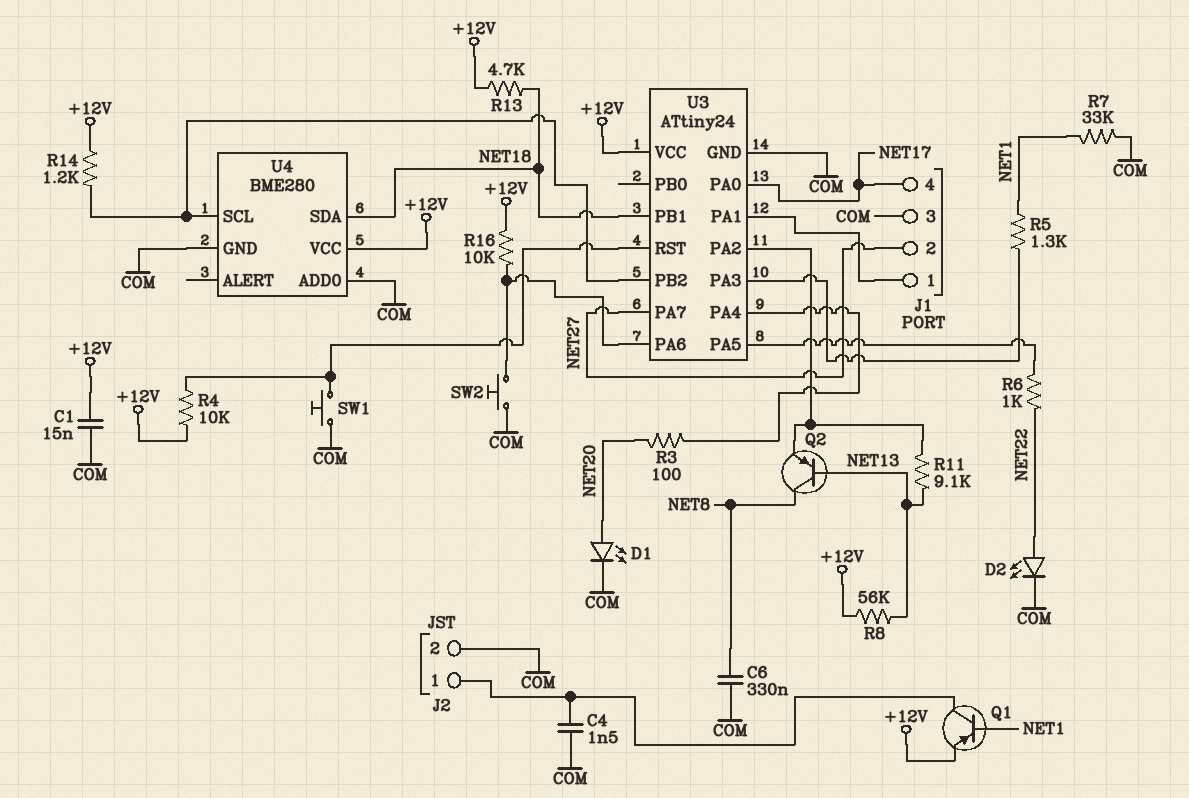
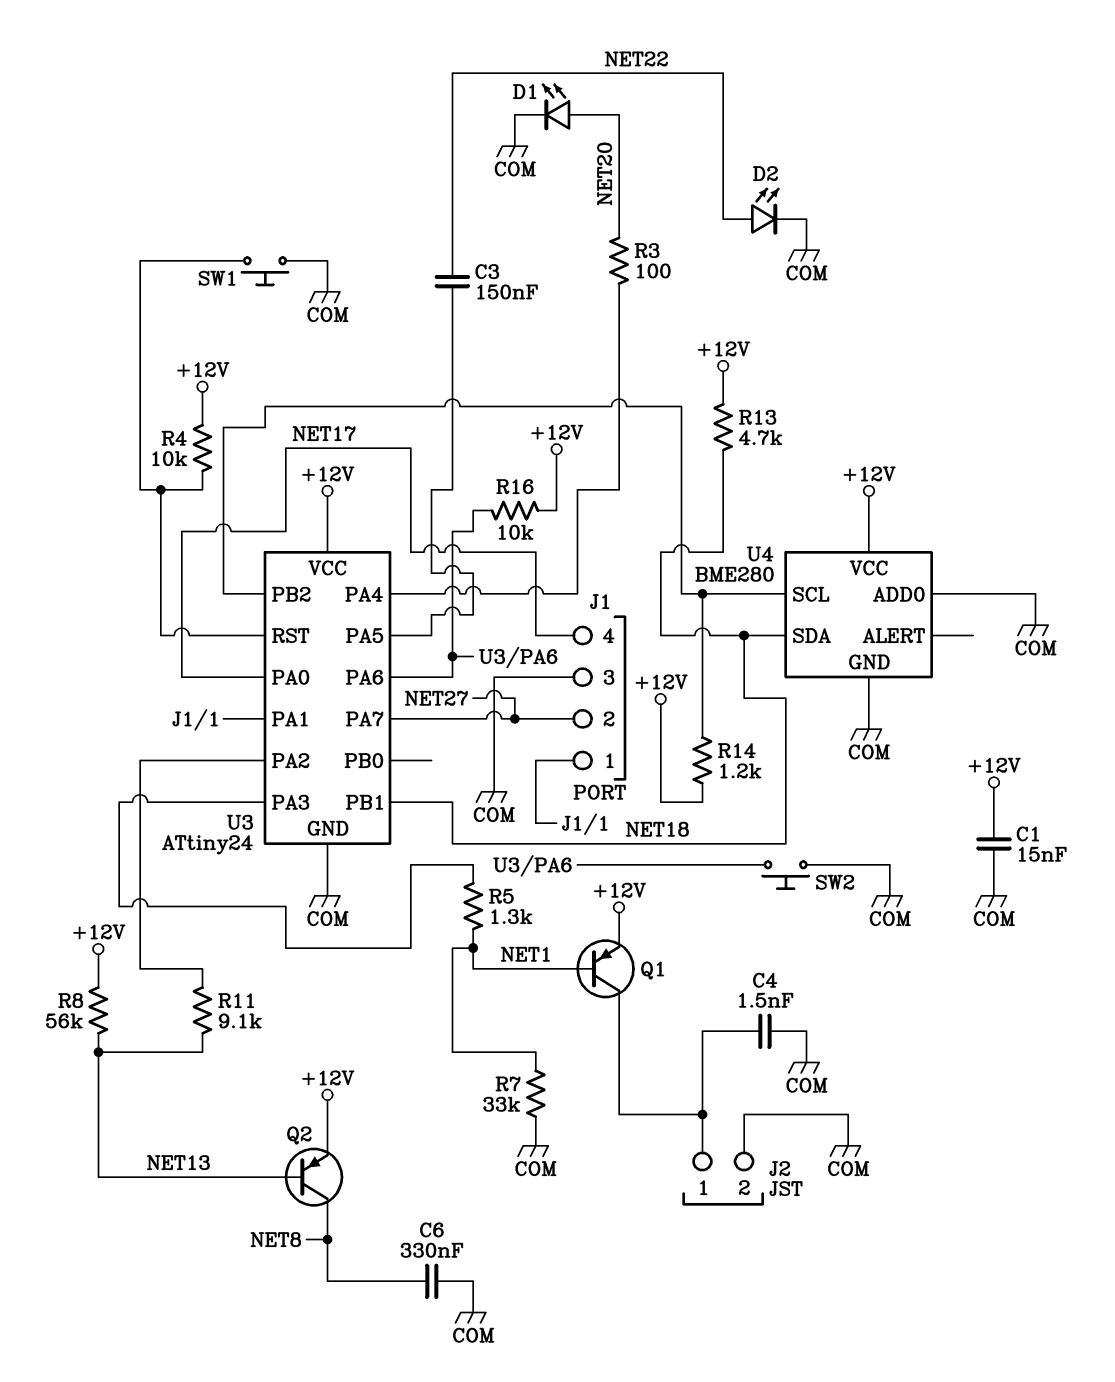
C3: none -> 150nF (NET22, U3/PA5)
Q2: PNP (B NET13, C NET8, E U3/PA2) -> PNP (B NET13, C NET8, E +12V)
R6: 1k (NET22, U3/PA5) -> none

